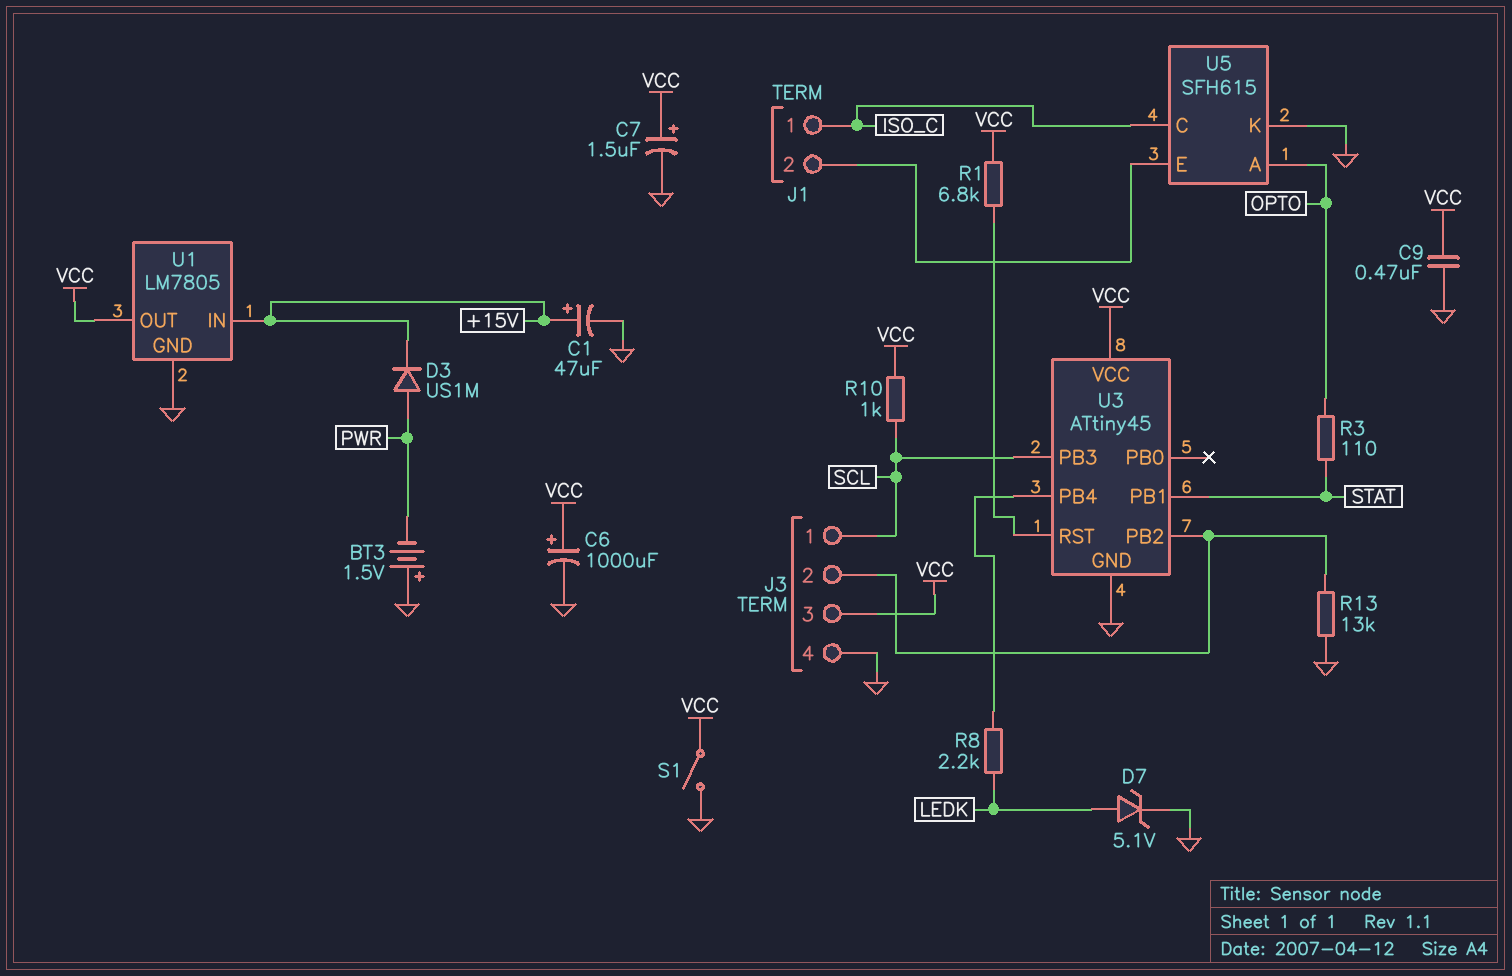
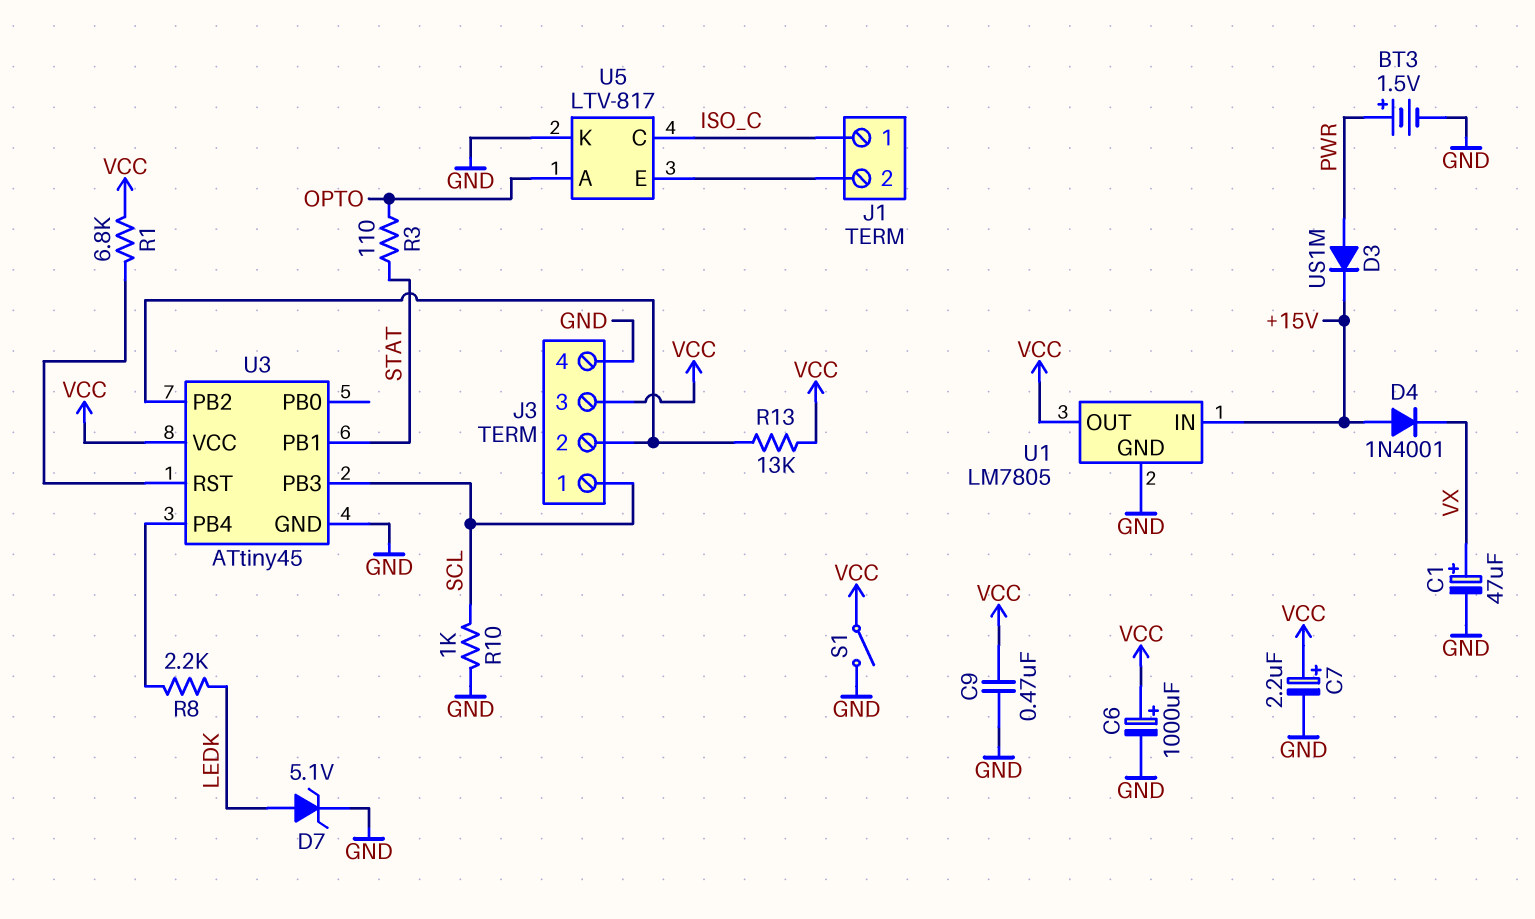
BT3: 1.5V (plus GND, minus PWR) -> 1.5V (plus PWR, minus GND)
C1: 47uF (plus +15V, minus GND) -> 47uF (plus VX, minus GND)
C7: 1.5uF (plus VCC, minus GND) -> 2.2uF (plus VCC, minus GND)
D4: none -> diode 1N4001 (A +15V, K VX)
R10: 1k (SCL, VCC) -> 1k (GND, SCL)
R13: 13k (GND, J3/2) -> 13k (J3/2, VCC)
U5: SFH615 -> LTV-817

